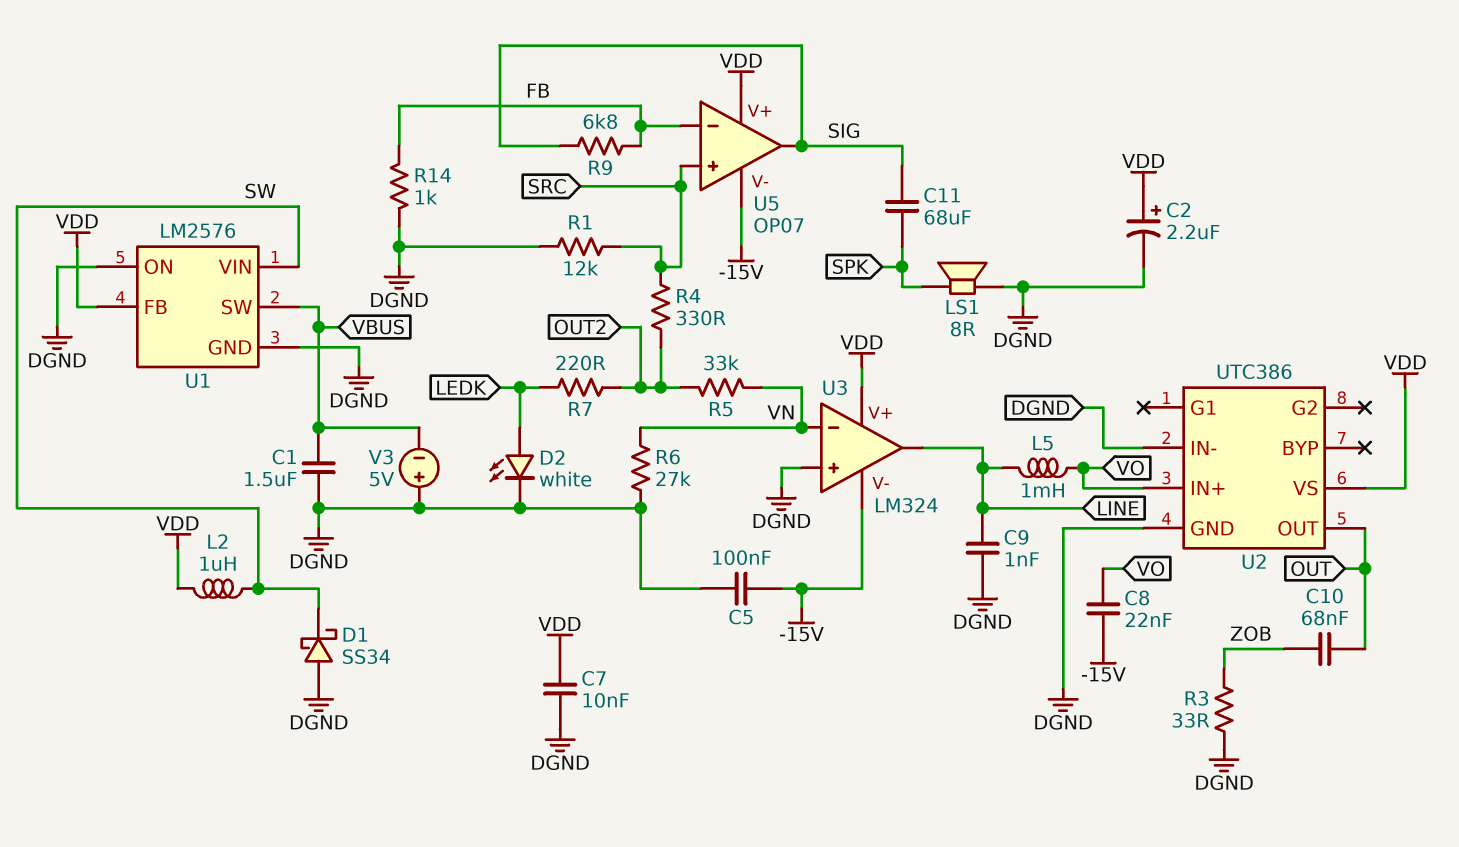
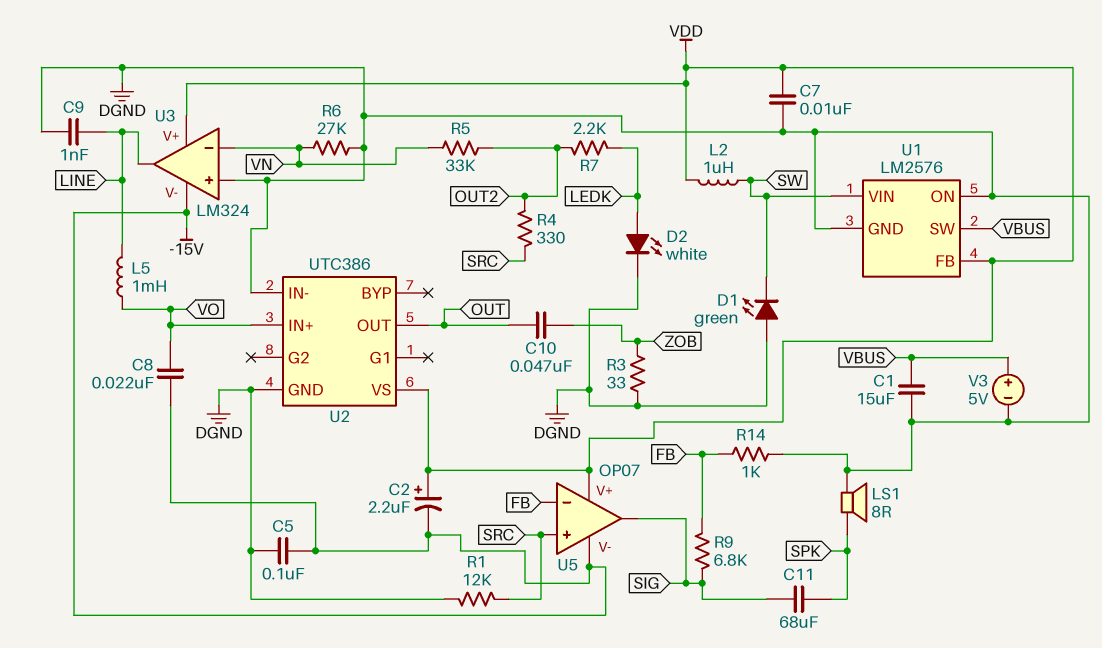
C1: 1.5uF (DGND, VBUS) -> 15uF (DGND, VBUS)
C2: 2.2uF (plus VDD, minus DGND) -> 2.2uF (plus VDD, minus -15V)
C10: 68nF (OUT, ZOB) -> 47nF (OUT, ZOB)
D1: schottky SS34 (A DGND, K SW) -> LED green (A DGND, K SW)
R7: 220 (LEDK, OUT2) -> 2.2k (LEDK, OUT2)
V3: 5V (plus DGND, minus VBUS) -> 5V (plus VBUS, minus DGND)

